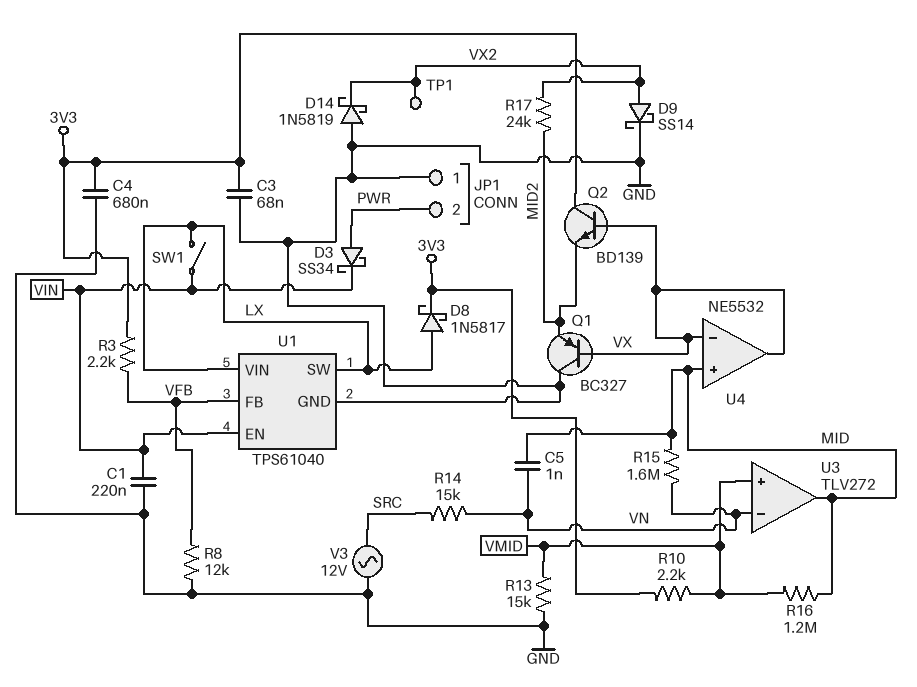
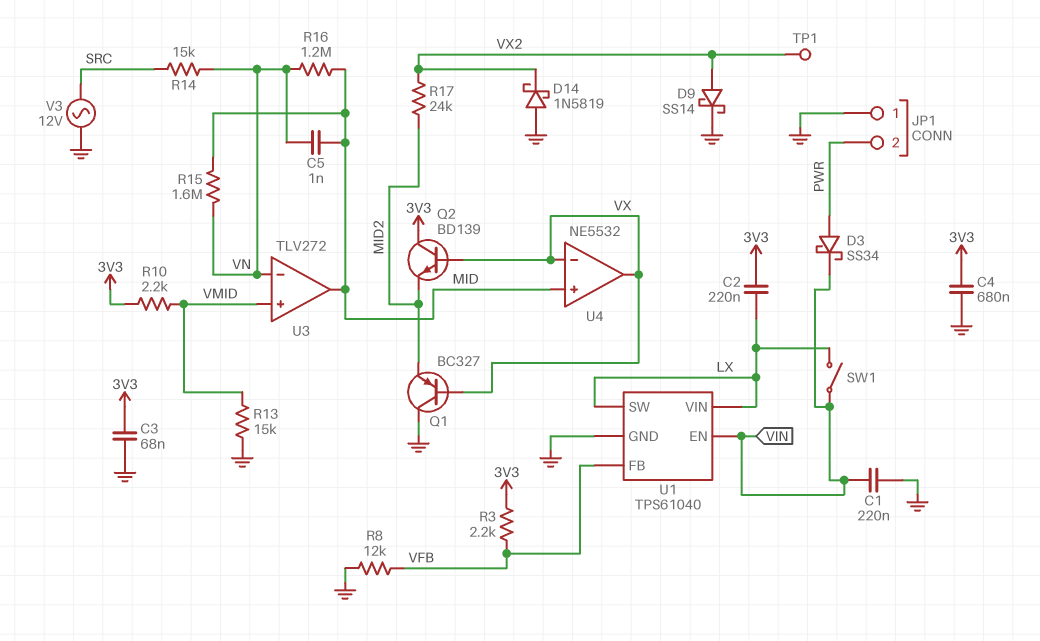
C2: none -> 220nF (3V3, LX)
D8: schottky 1N5817 (A LX, K 3V3) -> none
R16: 1.2M (MID, VMID) -> 1.2M (MID, VN)

